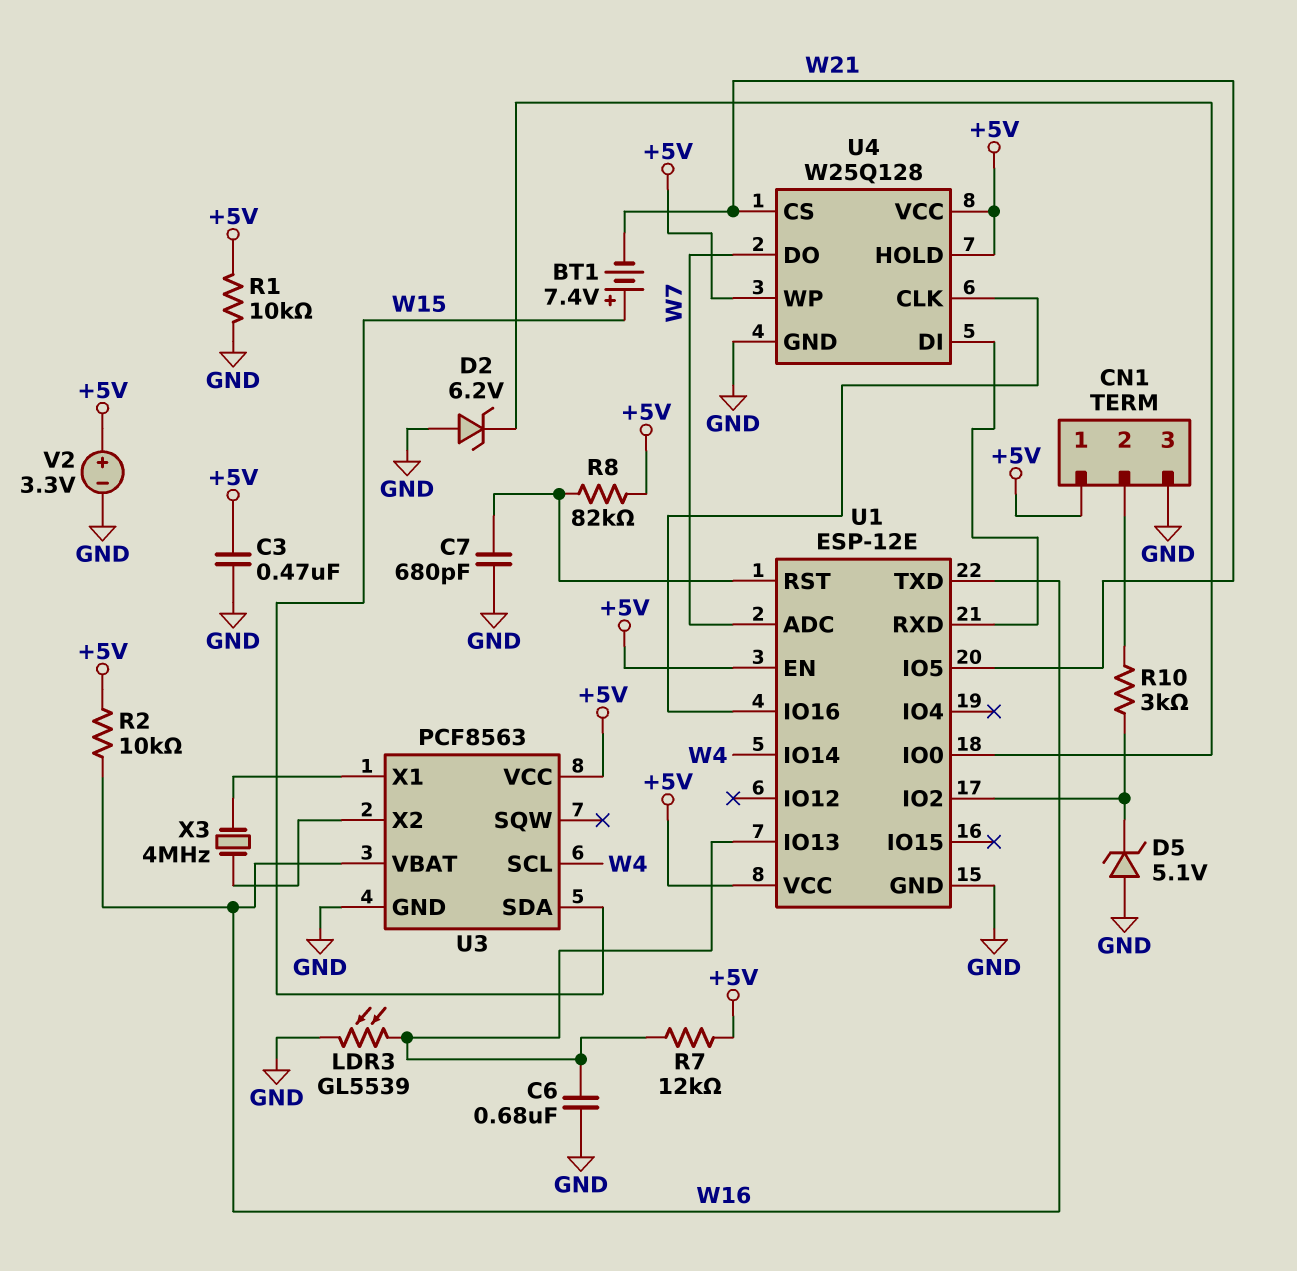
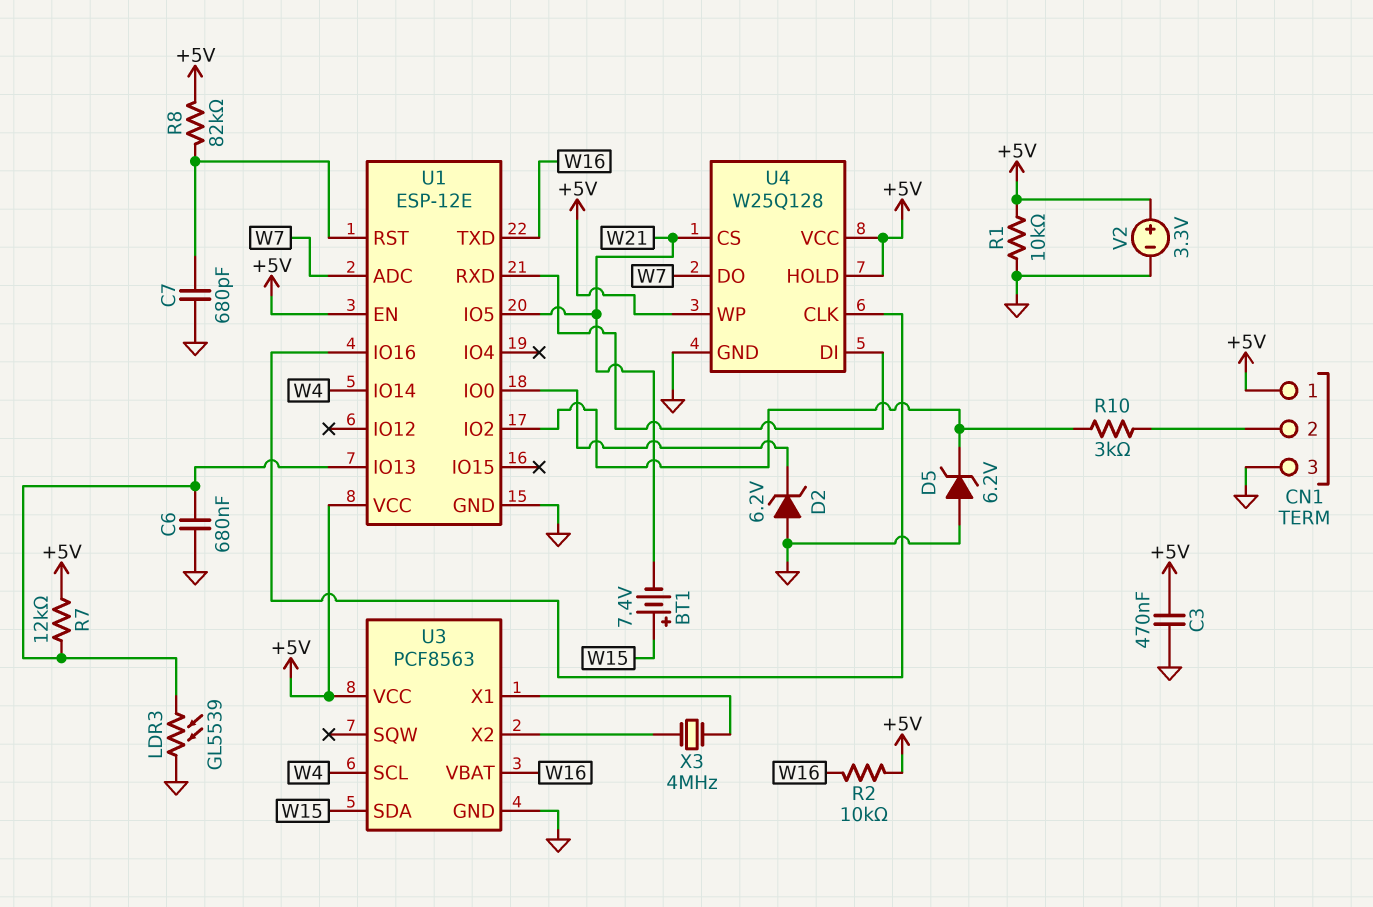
D5: zener 5.1V (A GND, K U1/IO2) -> zener 6.2V (A GND, K U1/IO2)

